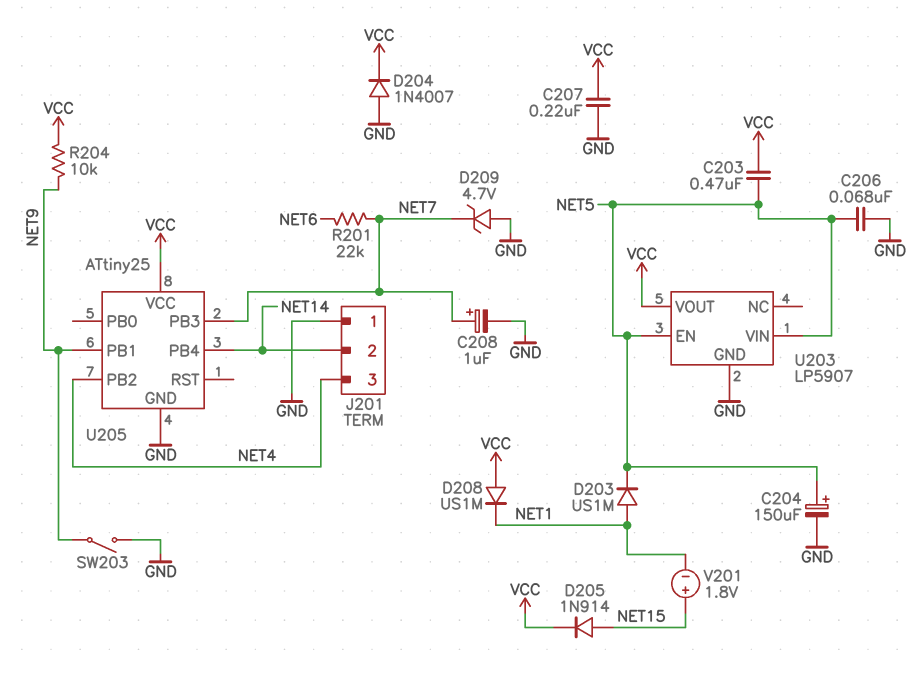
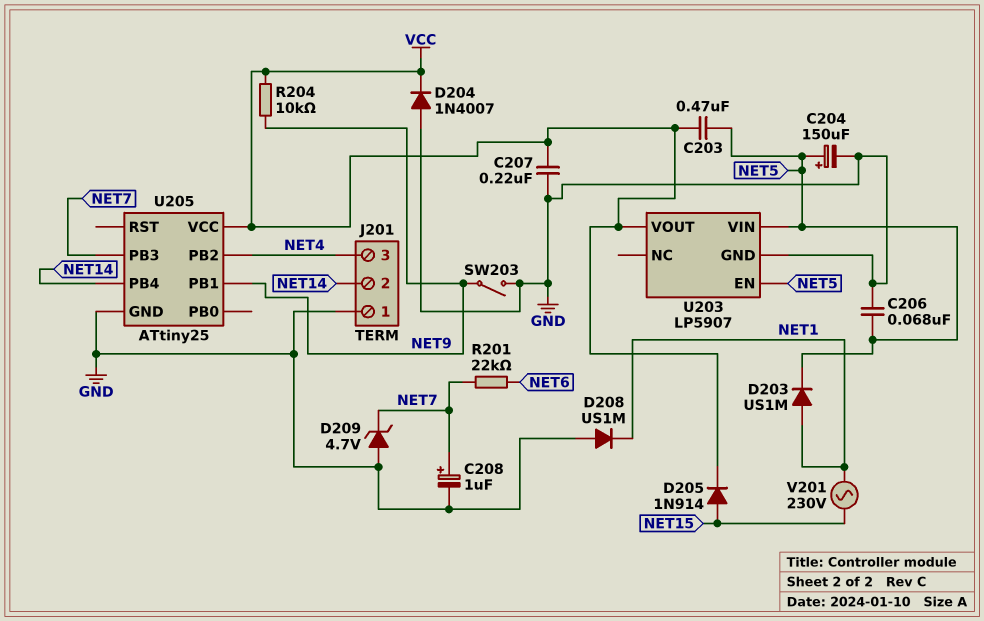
D208: diode US1M (A VCC, K NET1) -> diode US1M (A GND, K NET1)
V201: 1.8V (plus NET15, minus NET1) -> AC 230V (NET1, NET15)

